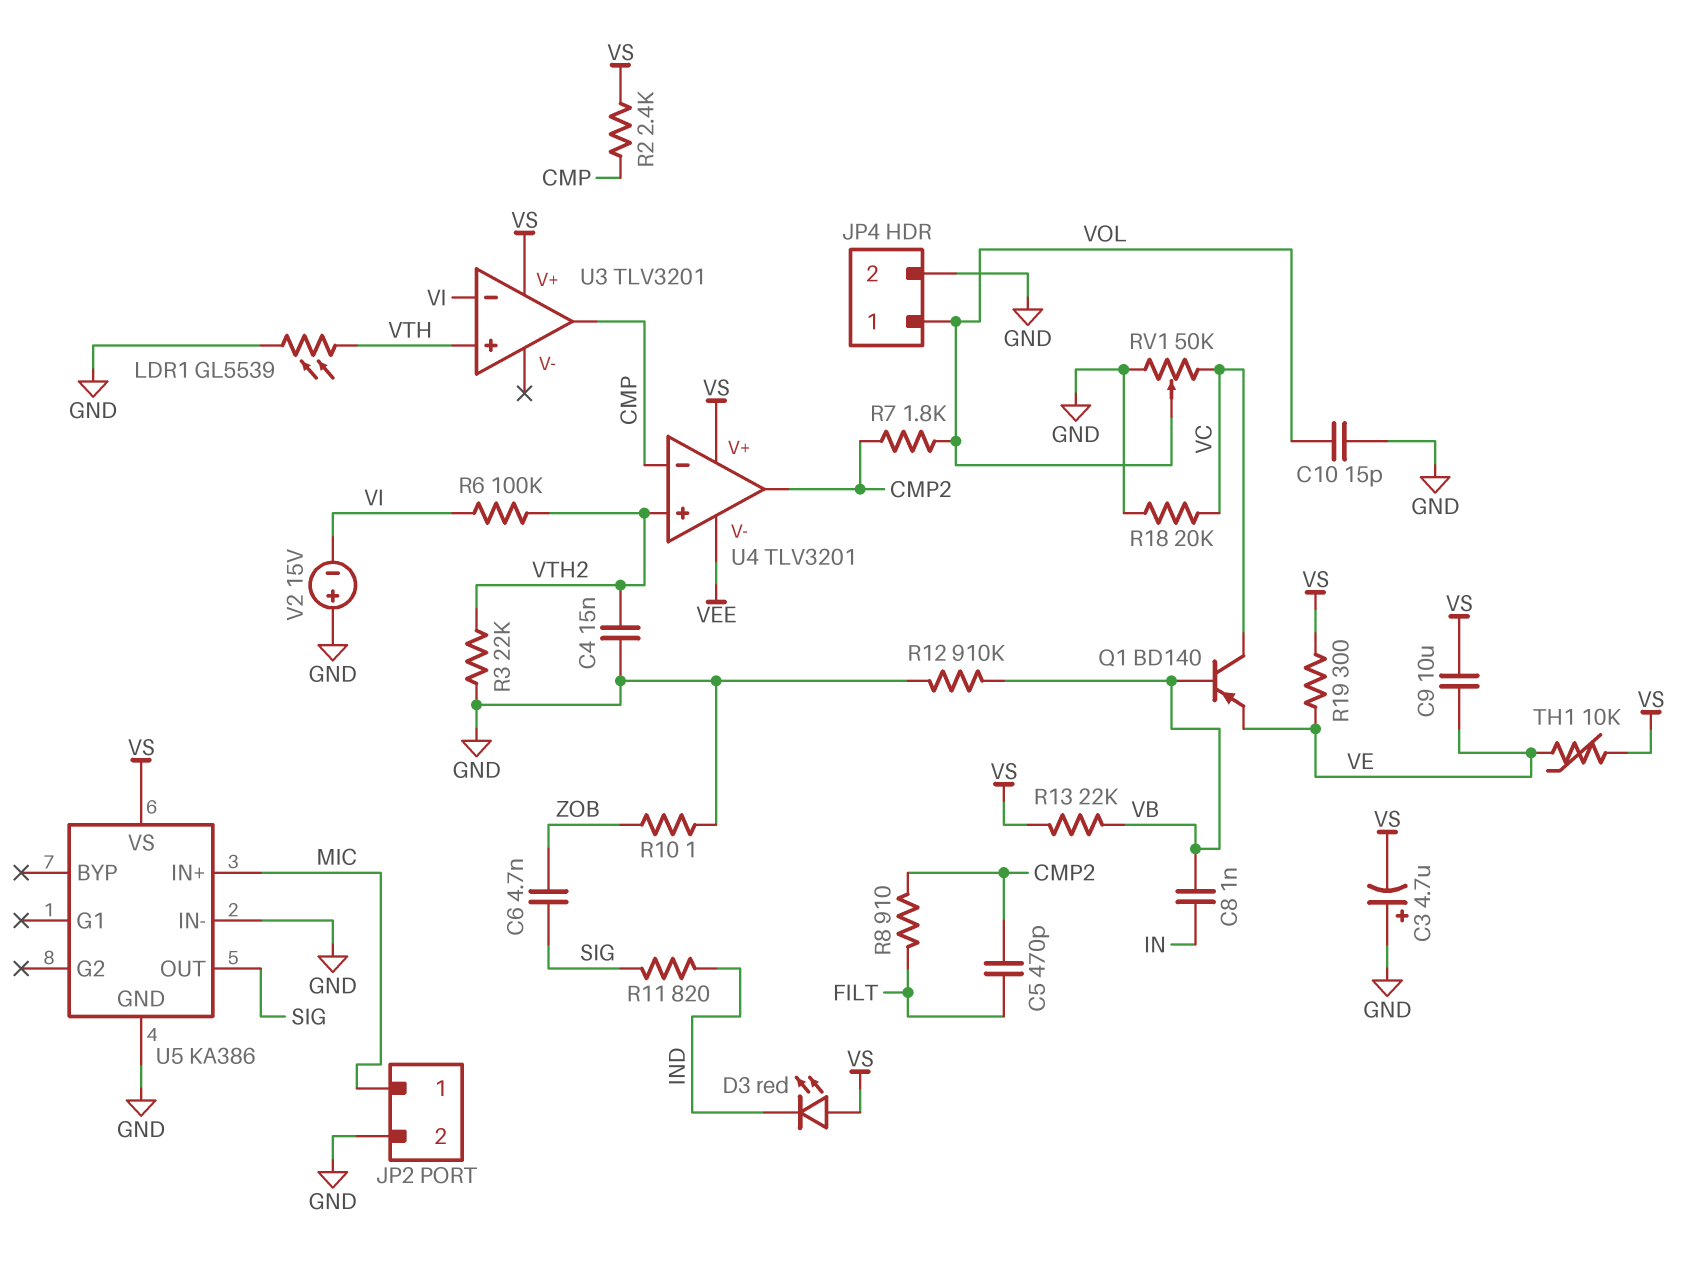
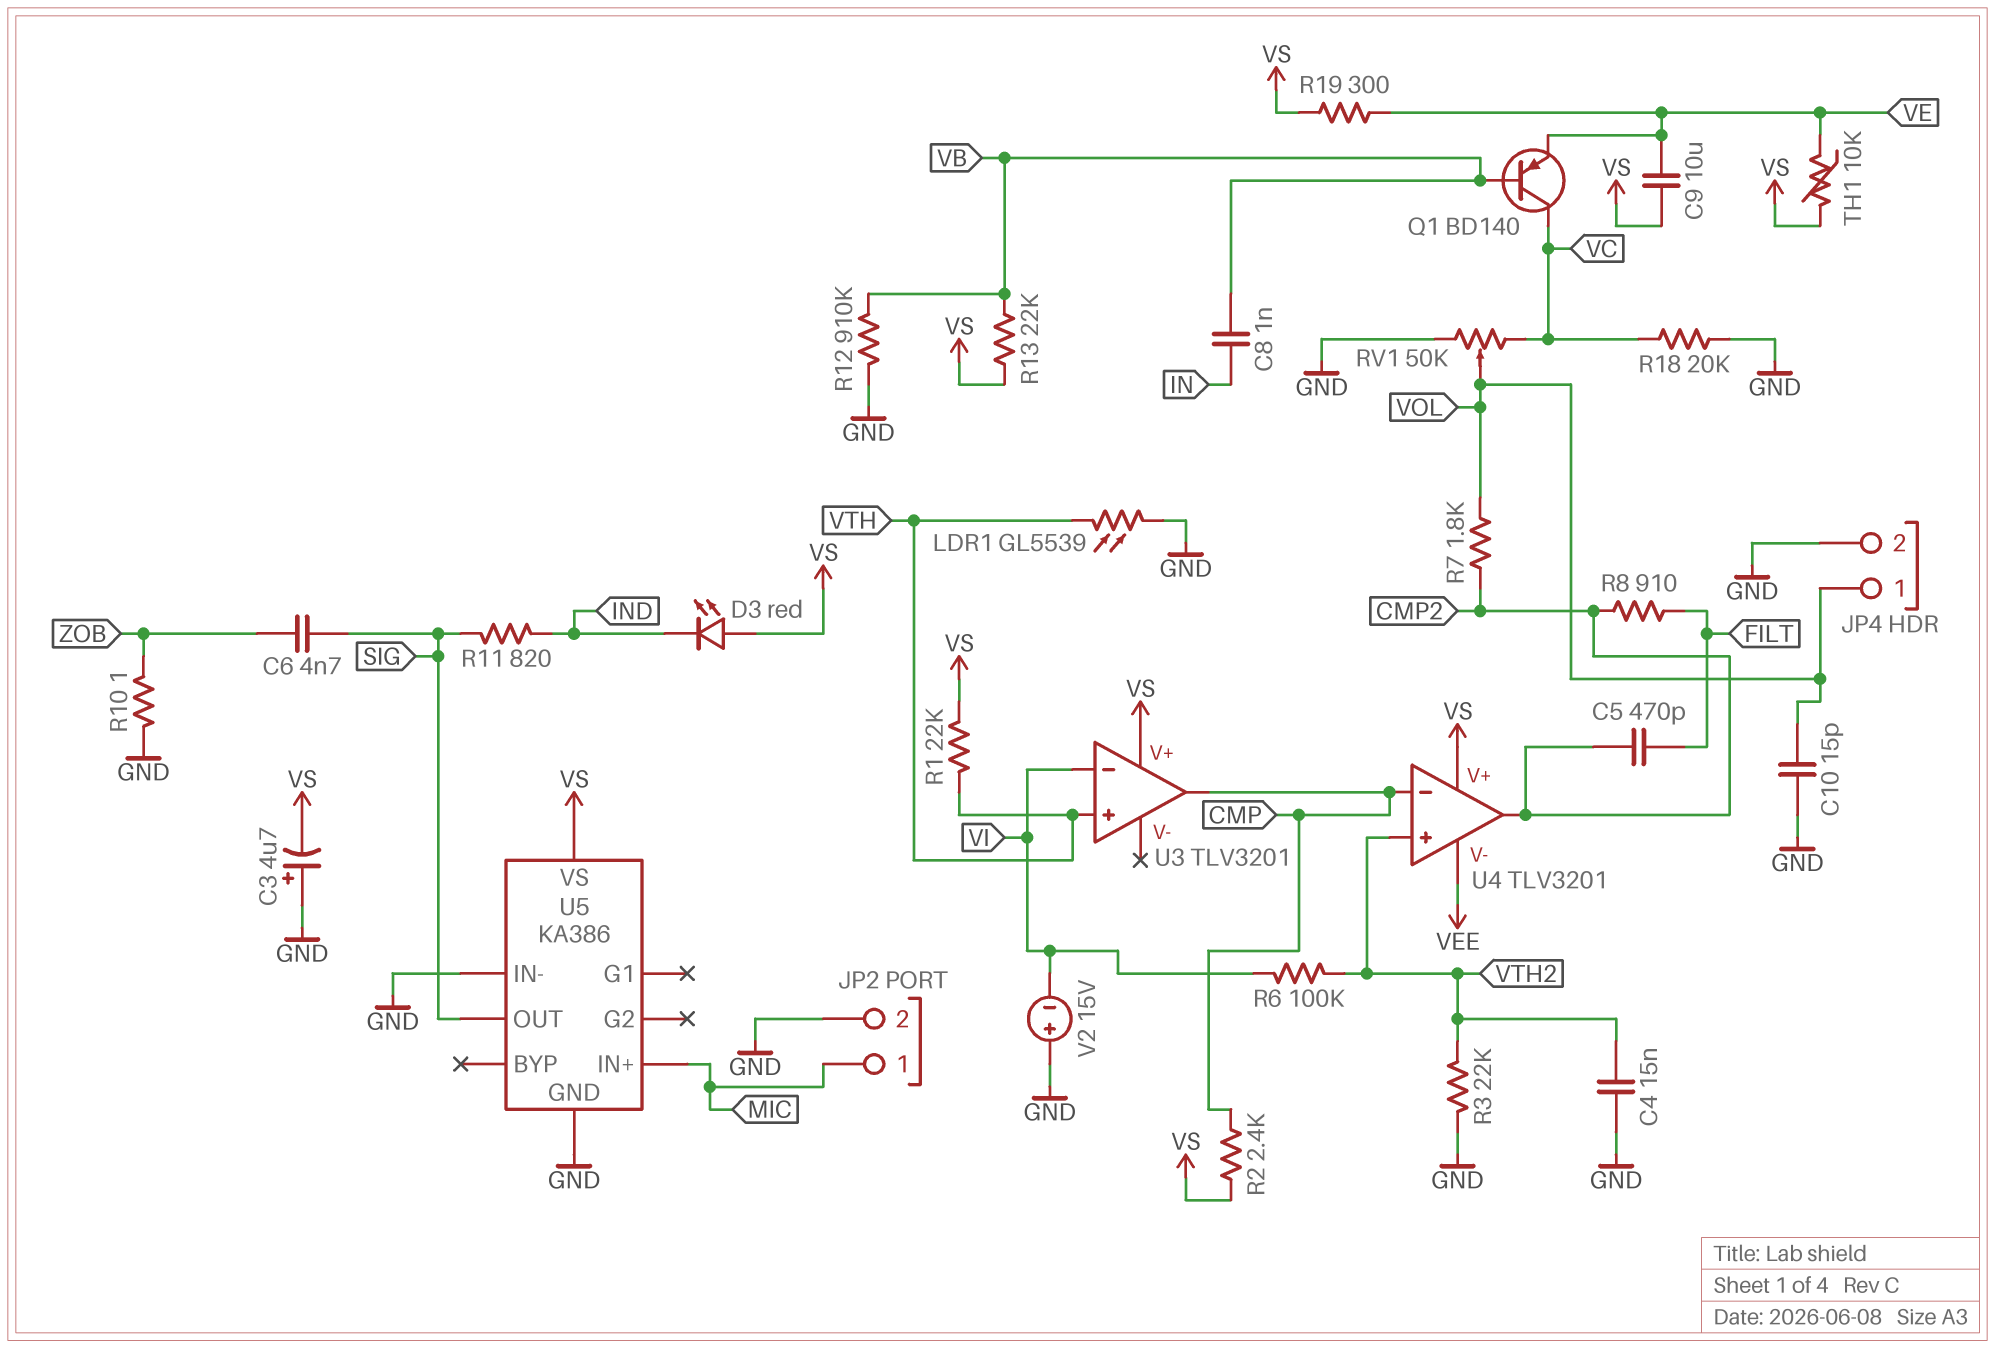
R1: none -> 22k (VS, VTH)

